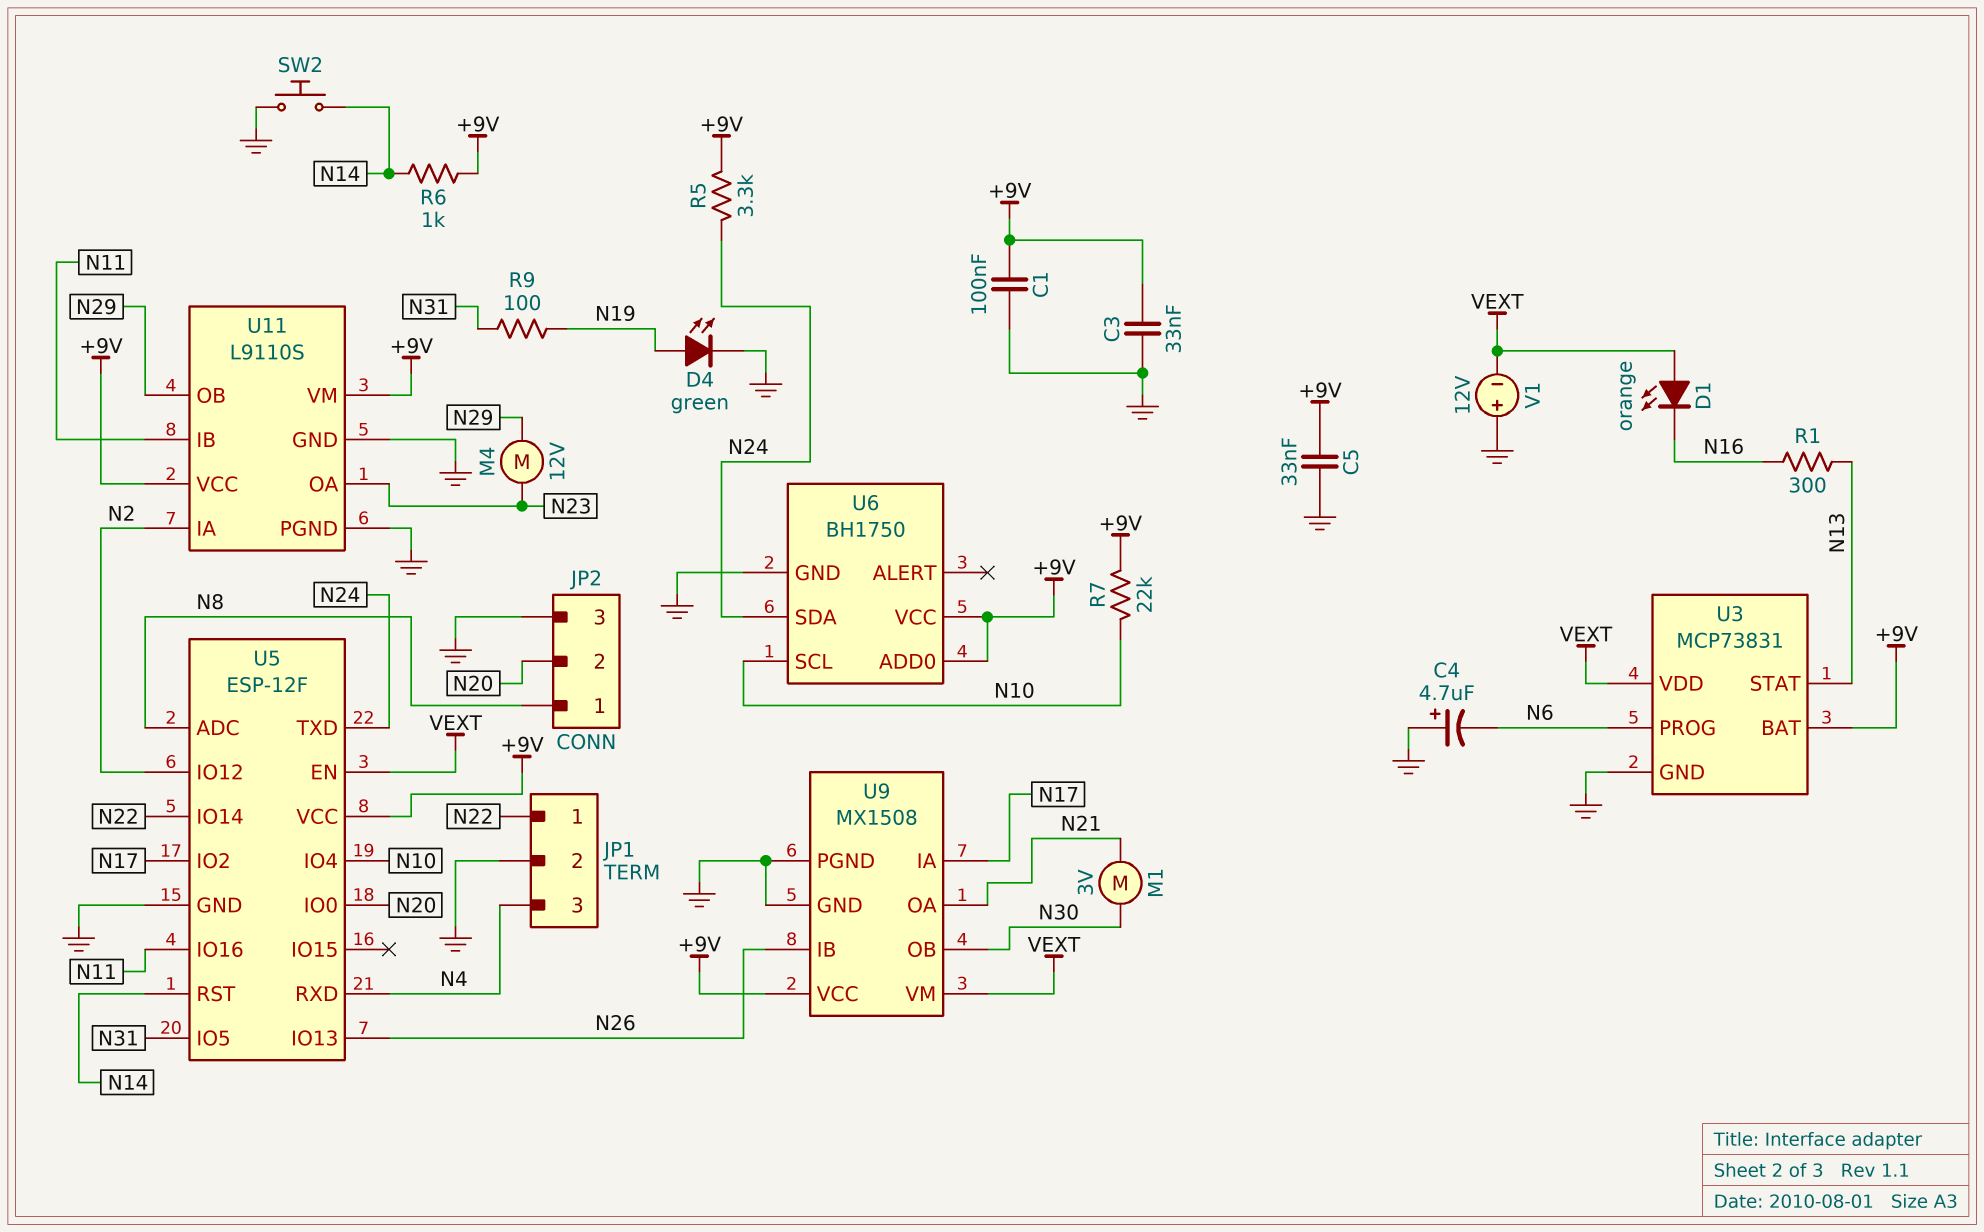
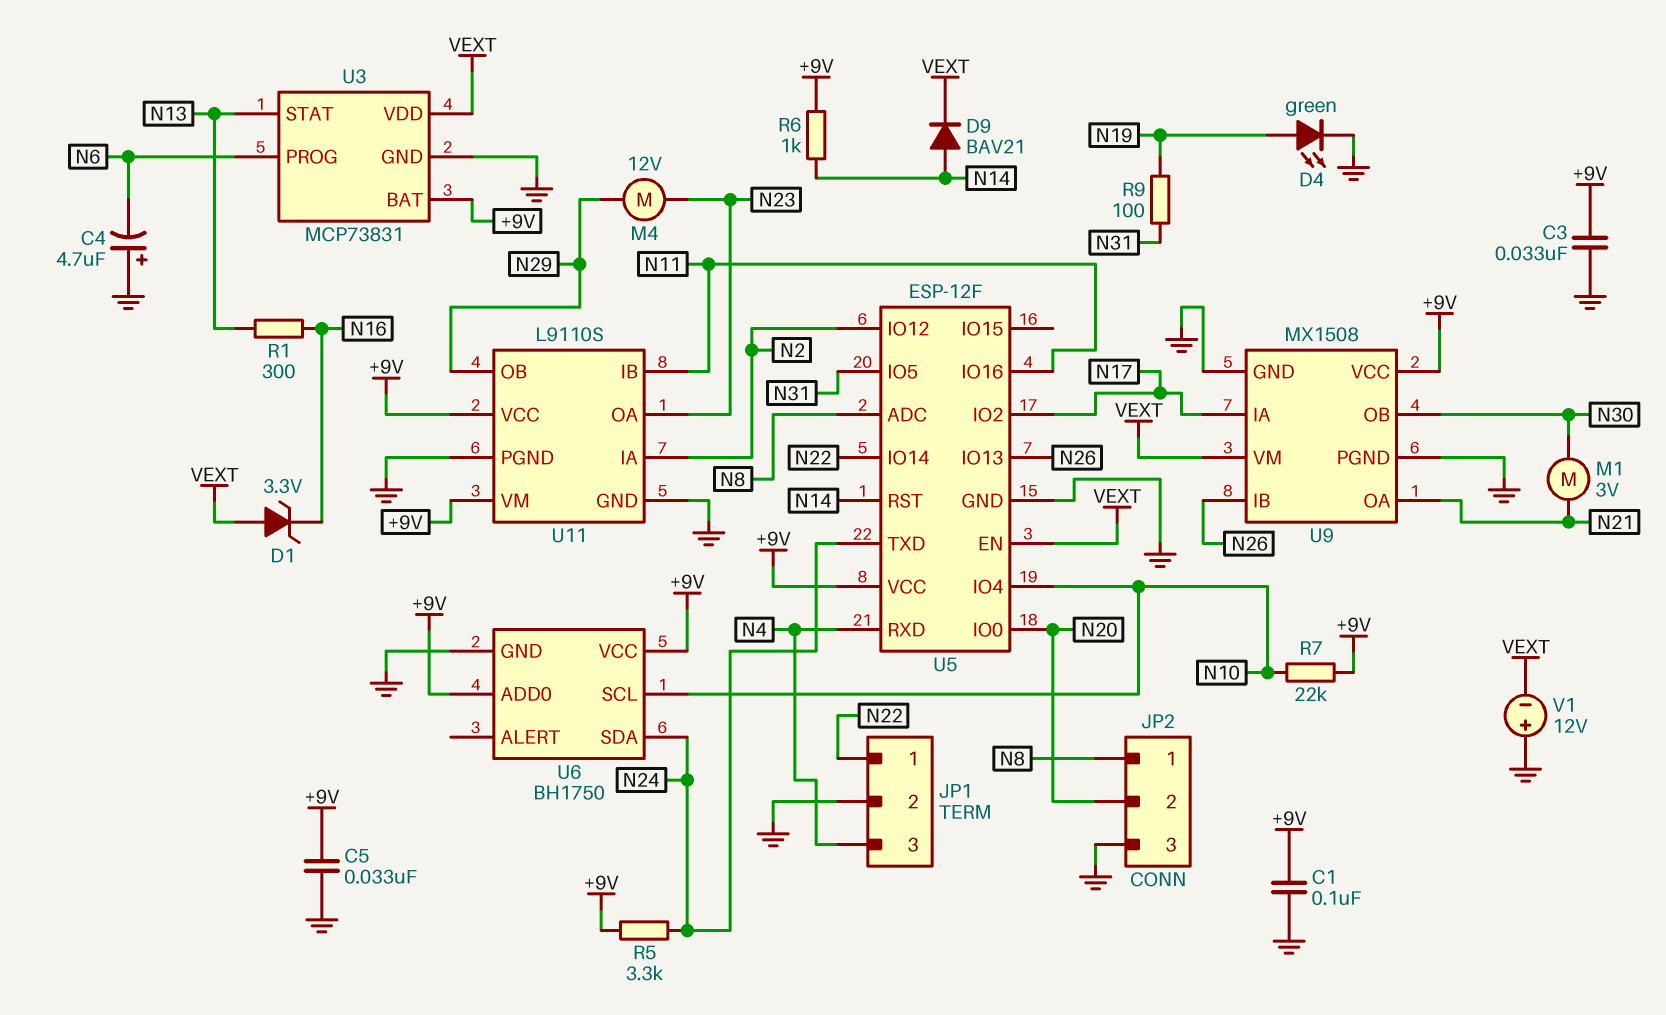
D1: LED orange (A VEXT, K N16) -> zener 3.3V (A VEXT, K N16)
D9: none -> diode BAV21 (A N14, K VEXT)
SW2: button (GND, N14) -> none

